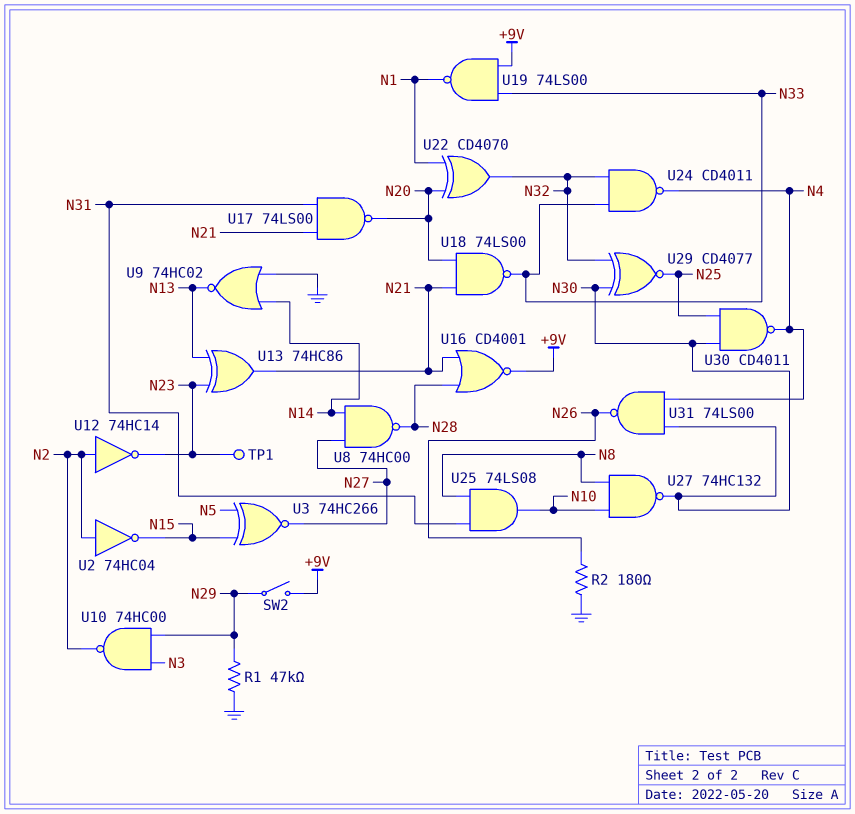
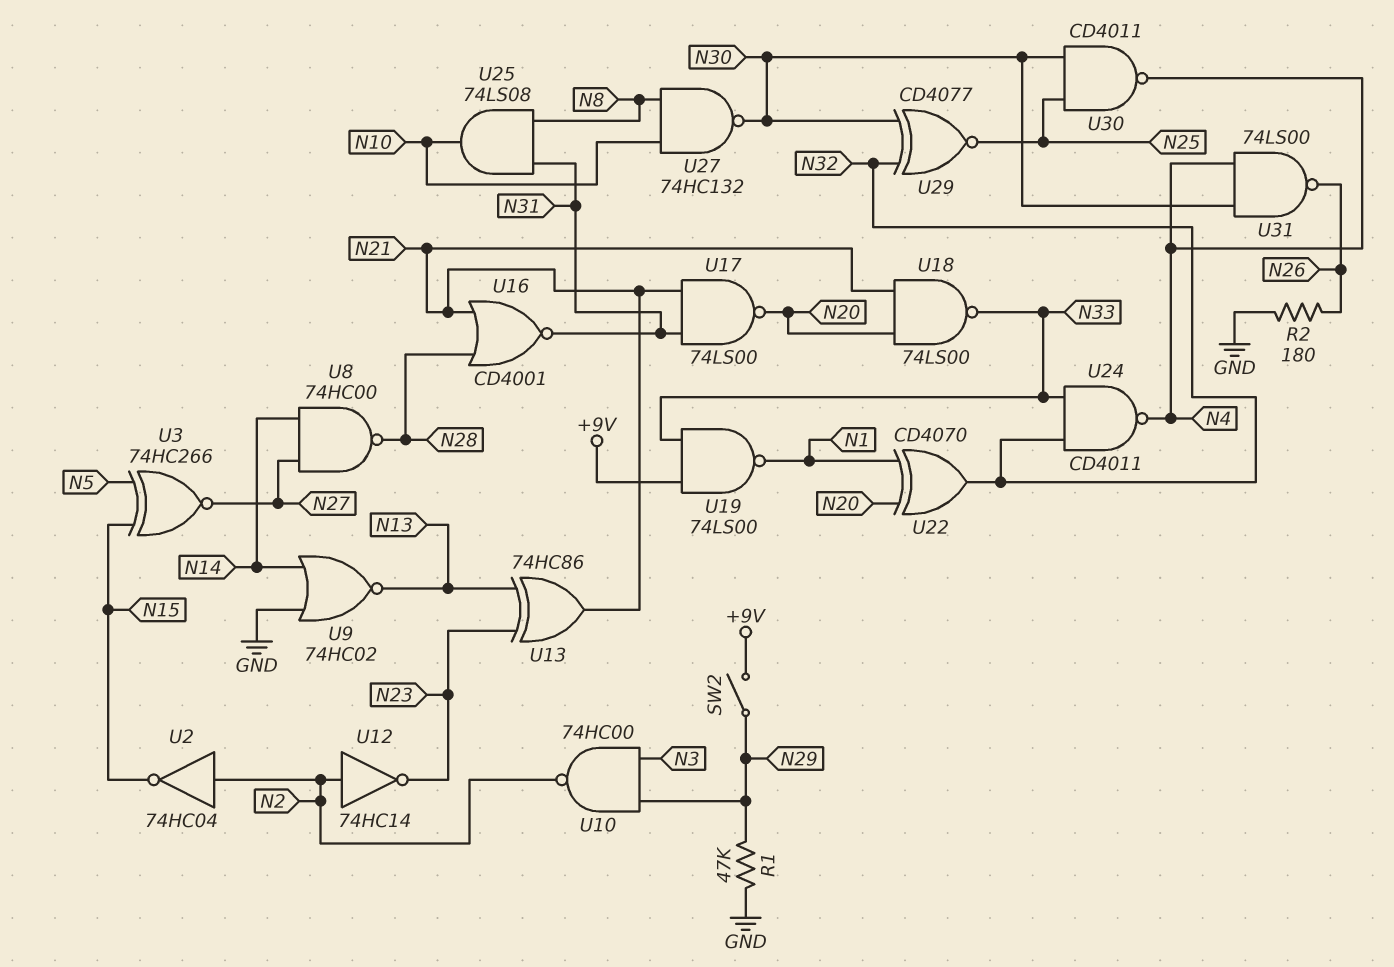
TP1: test point (N23) -> none
U16: NOR CD4001 (in N21, in N28, out +9V) -> NOR CD4001 (in N21, in N28, out N31)

